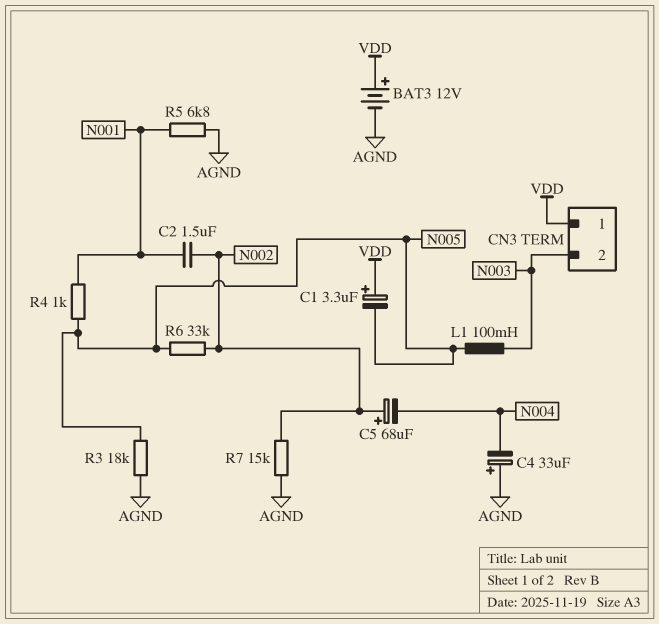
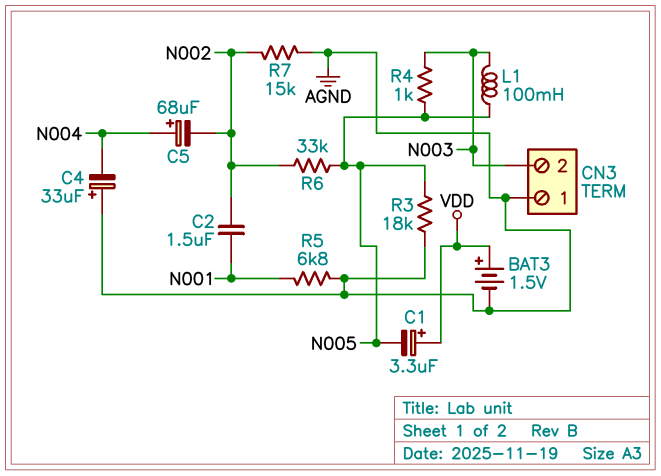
BAT3: 12V (plus VDD, minus AGND) -> 1.5V (plus VDD, minus AGND)
C5: 68uF (plus N002, minus N004) -> 68uF (plus N004, minus N002)
CN3 pin 1: VDD -> AGND
R4: 1k (N001, N005) -> 1k (N003, N005)

